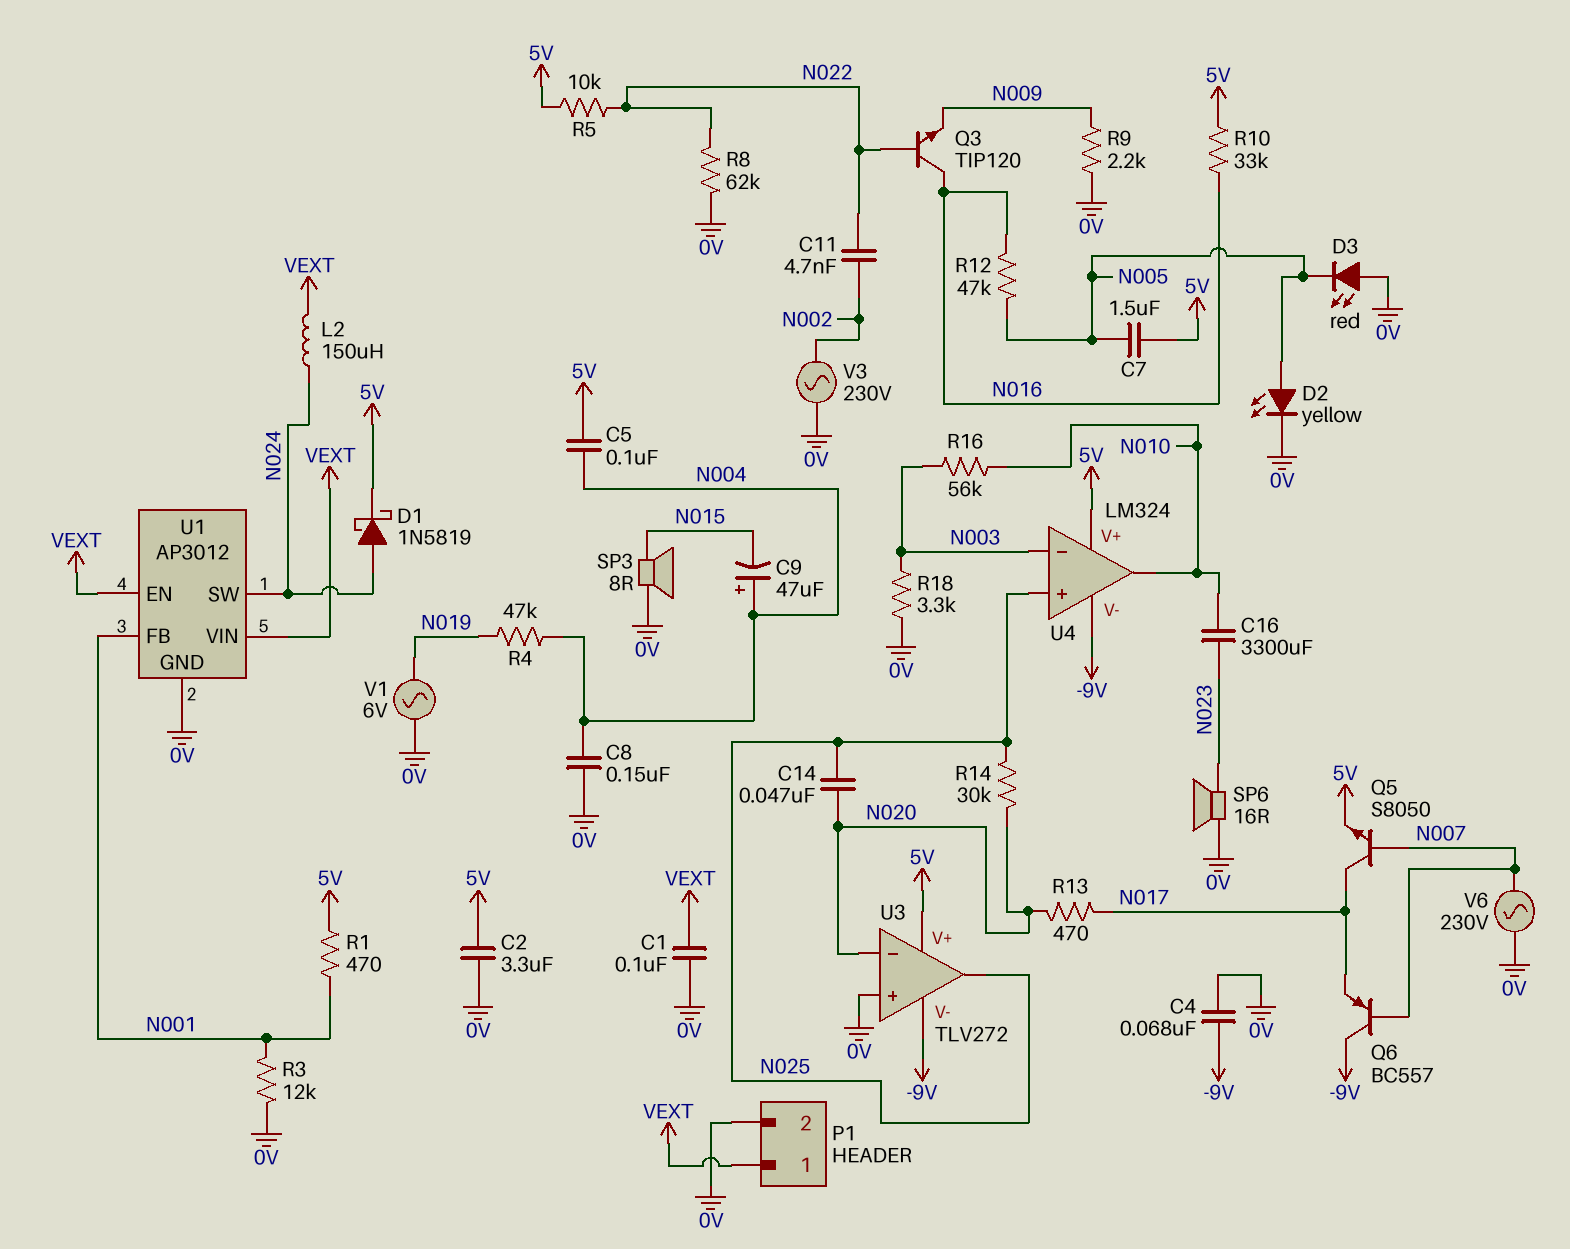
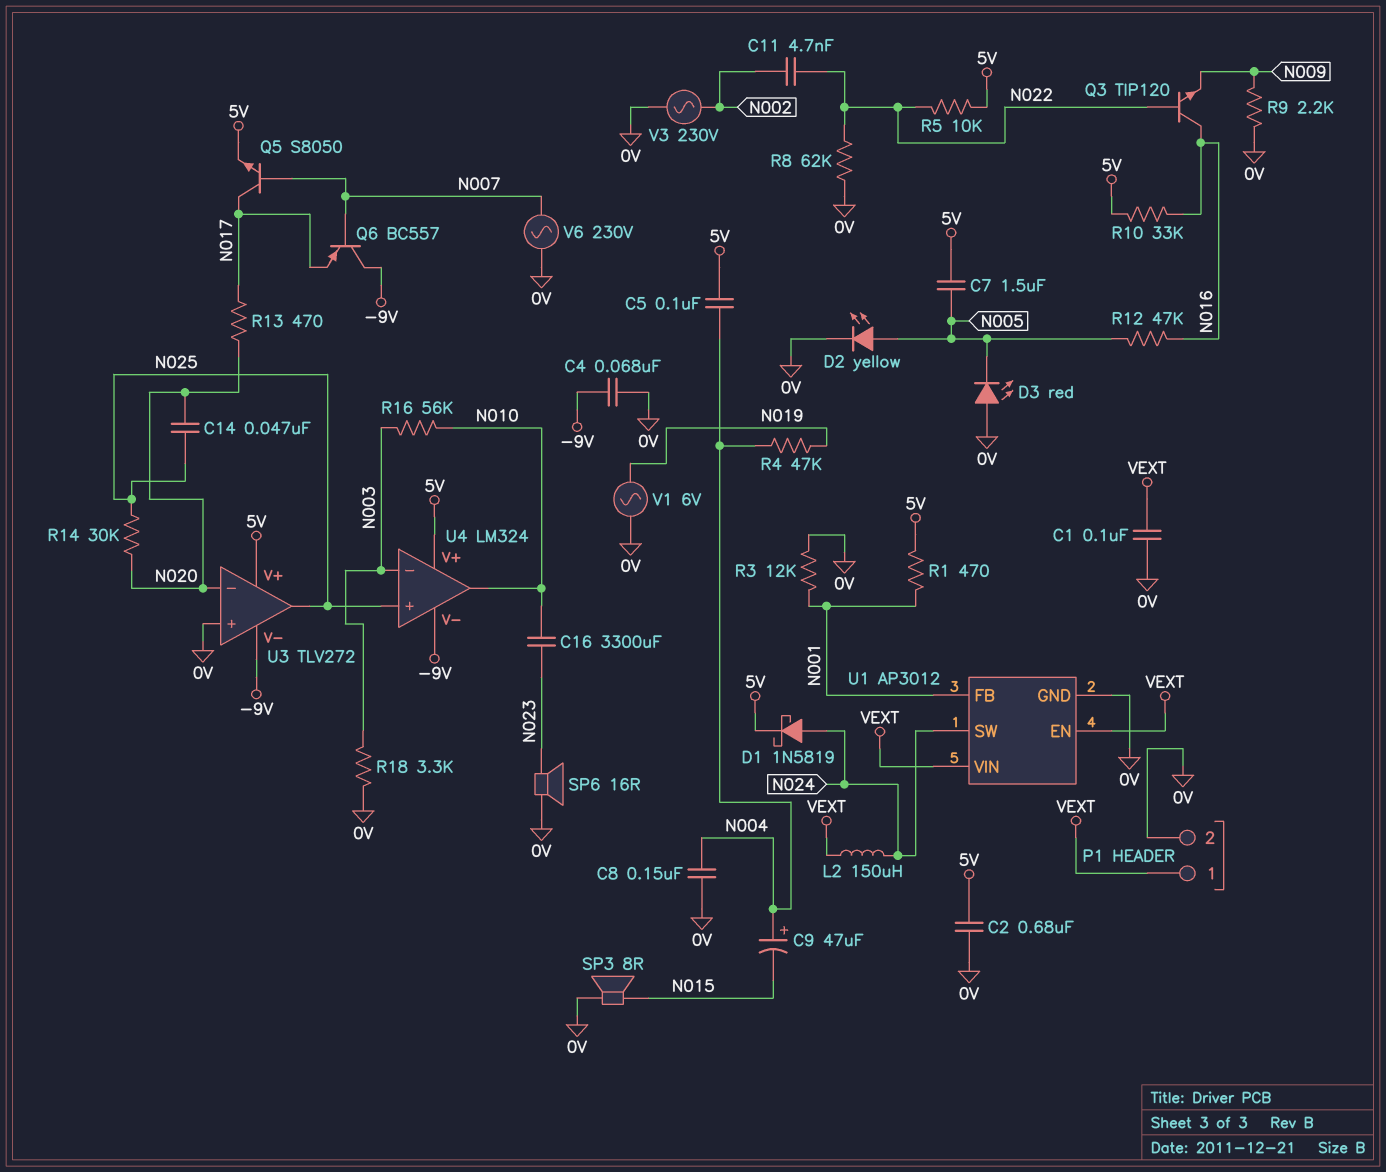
C2: 3.3uF (0V, 5V) -> 680nF (0V, 5V)

